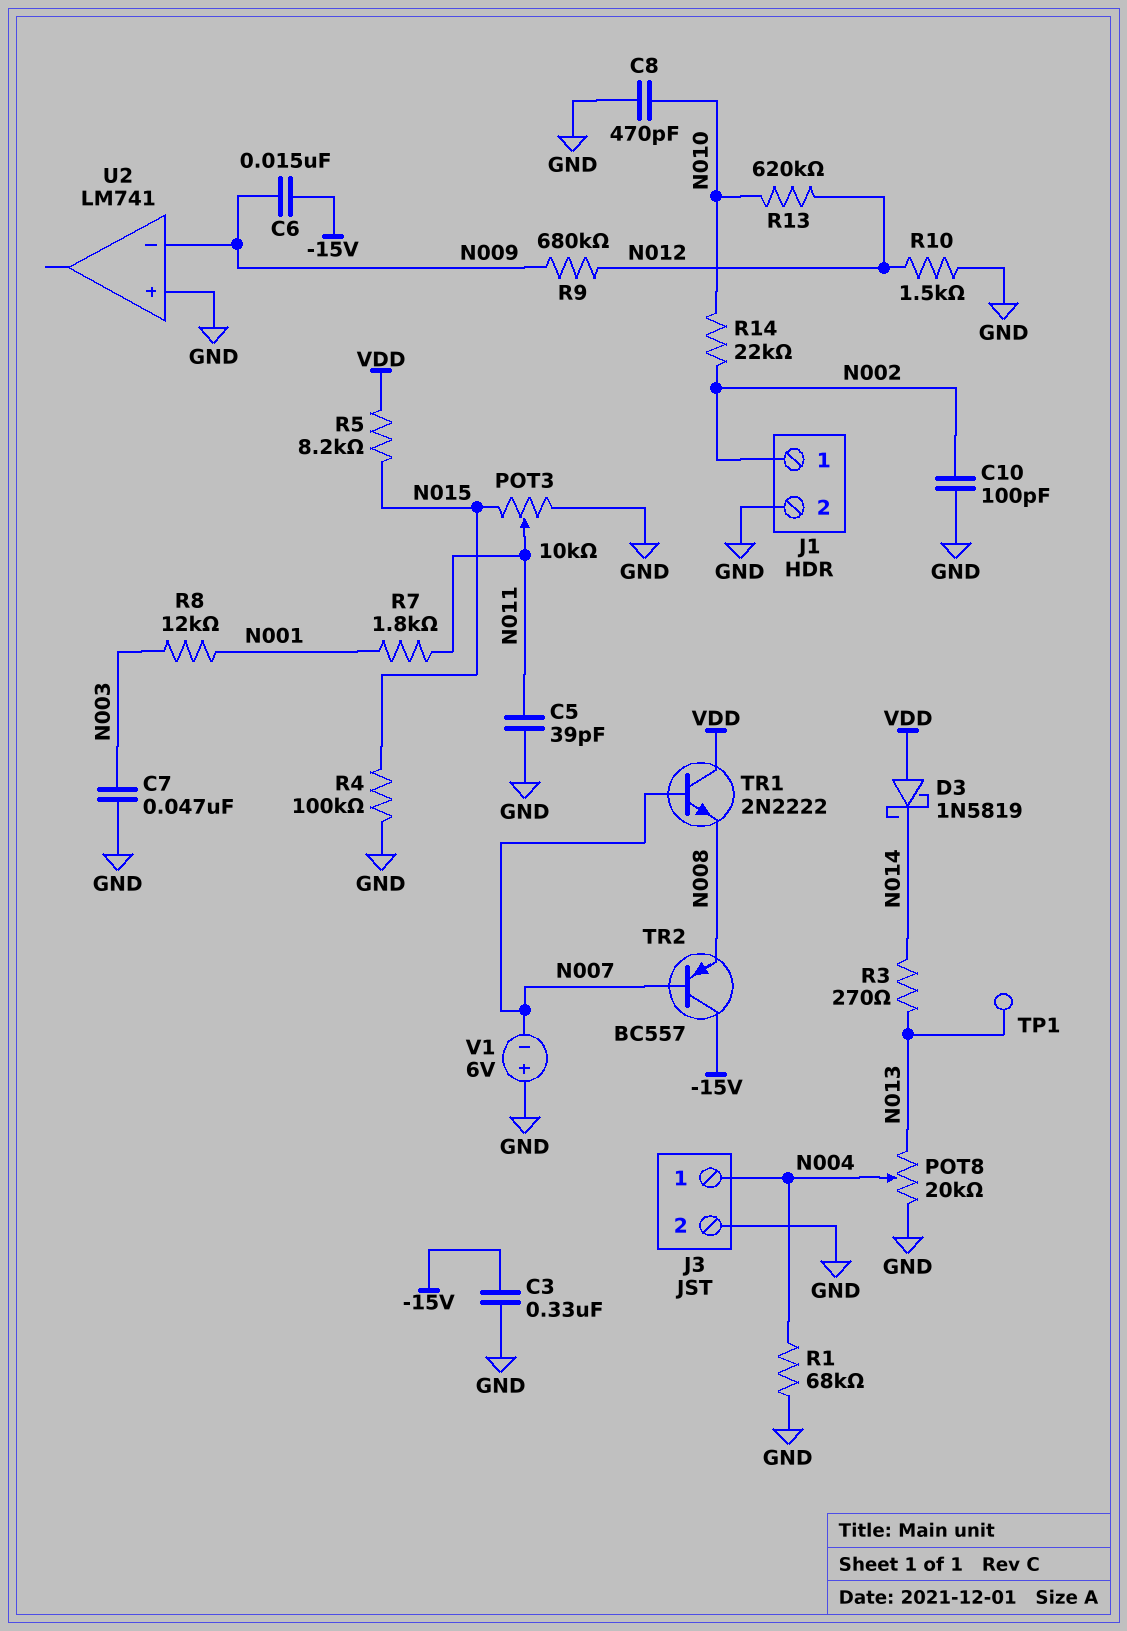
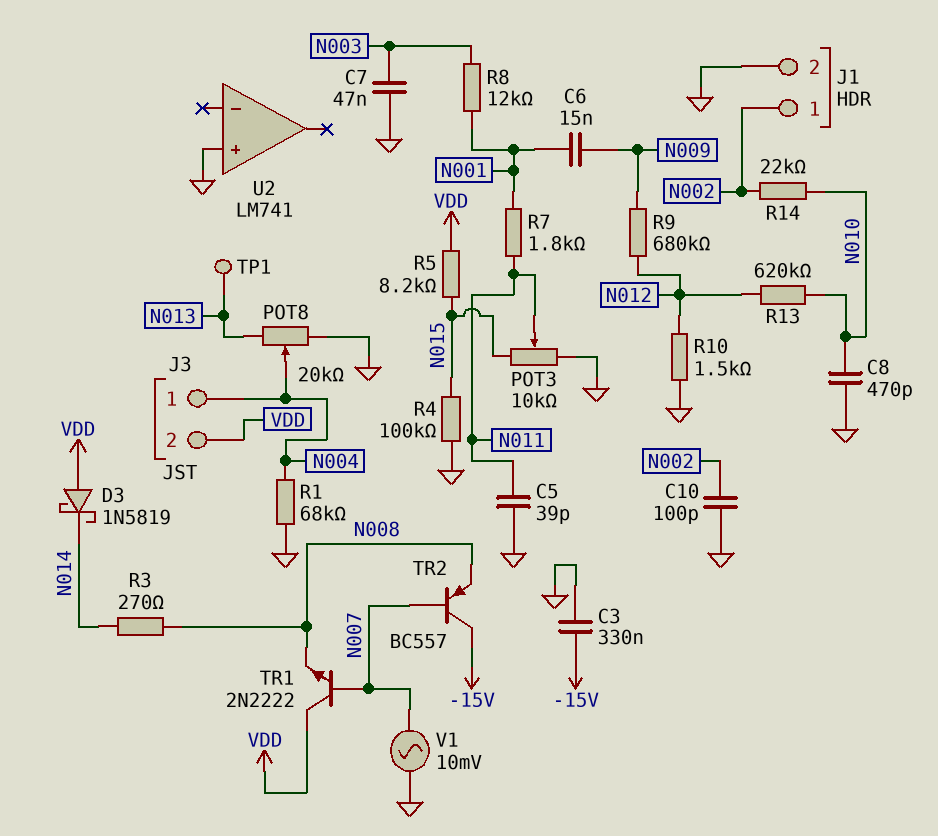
C6: 15nF (-15V, N009) -> 15nF (N001, N009)
J3 pin 2: GND -> VDD
R3: 270 (N013, N014) -> 270 (N008, N014)
U2 pin in-: N009 -> none
V1: 6V (plus GND, minus N007) -> AC 10mV (GND, N007)

